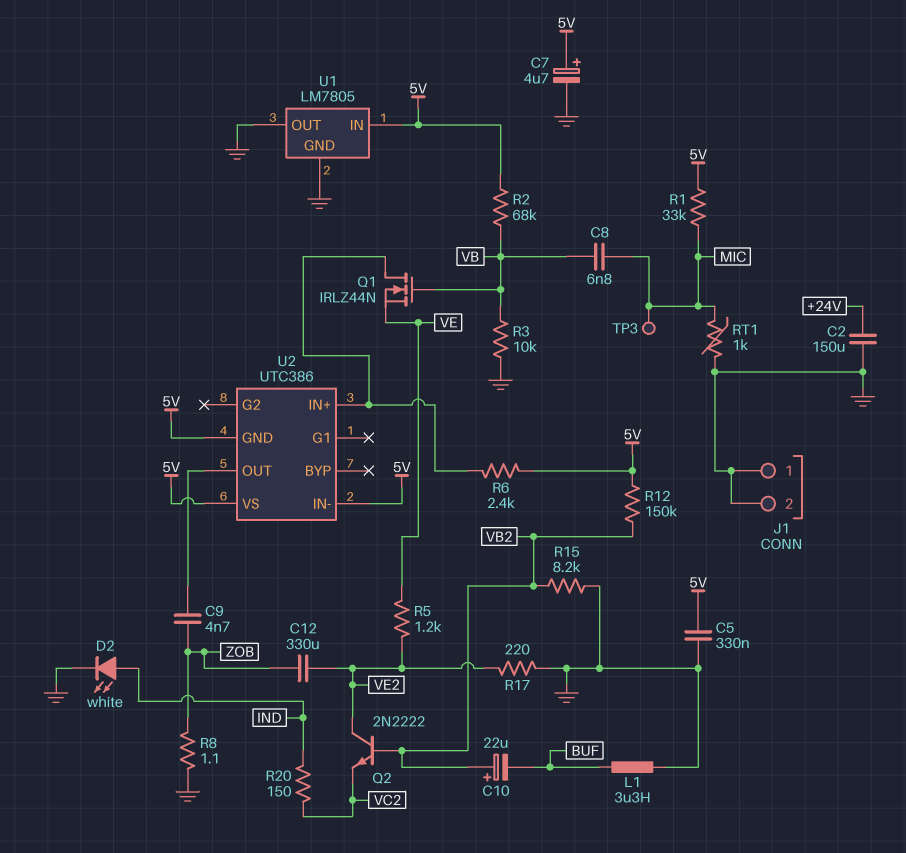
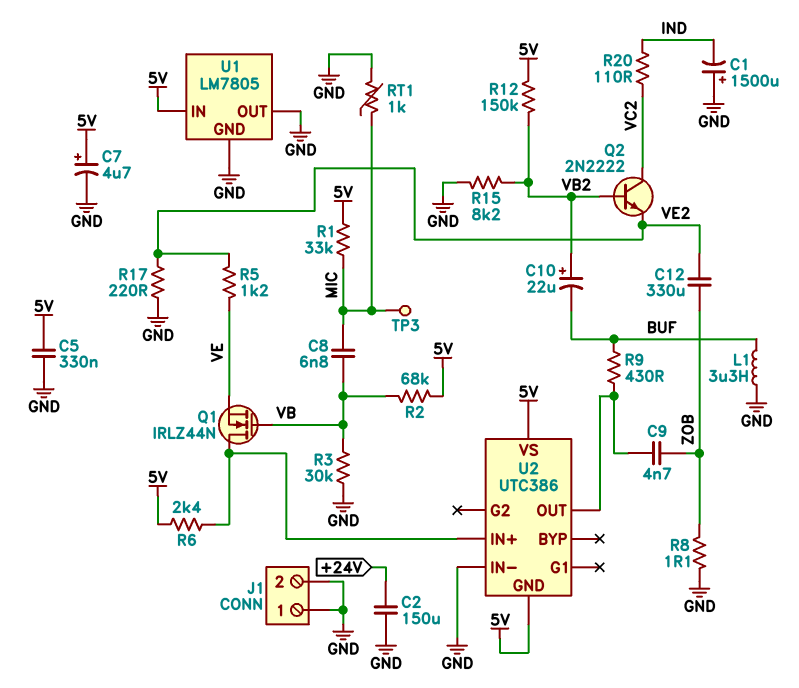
C1: none -> 1500uF (plus GND, minus IND)
D2: LED white (A IND, K GND) -> none
Q2: NPN 2N2222 (B VB2, C VE2, E VC2) -> NPN 2N2222 (B VB2, C VC2, E VE2)
R3: 10k (GND, VB) -> 30k (GND, VB)
R9: none -> 430 (BUF, U2/OUT)
R20: 150 (IND, VC2) -> 110 (IND, VC2)
U2 pin IN-: 5V -> GND

